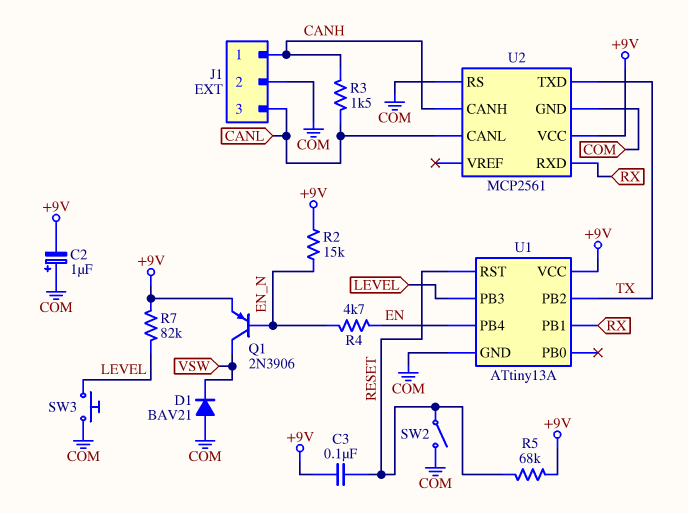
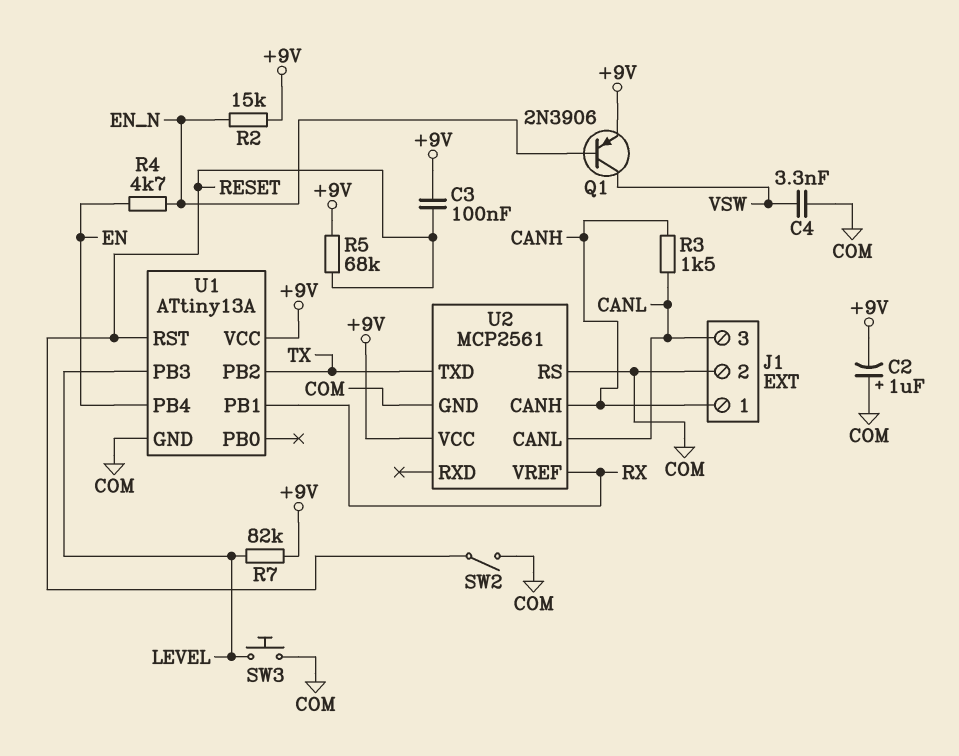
C4: none -> 3.3nF (COM, VSW)
D1: diode BAV21 (A COM, K VSW) -> none
U2 pin RXD: RX -> none
U2 pin VREF: none -> RX

